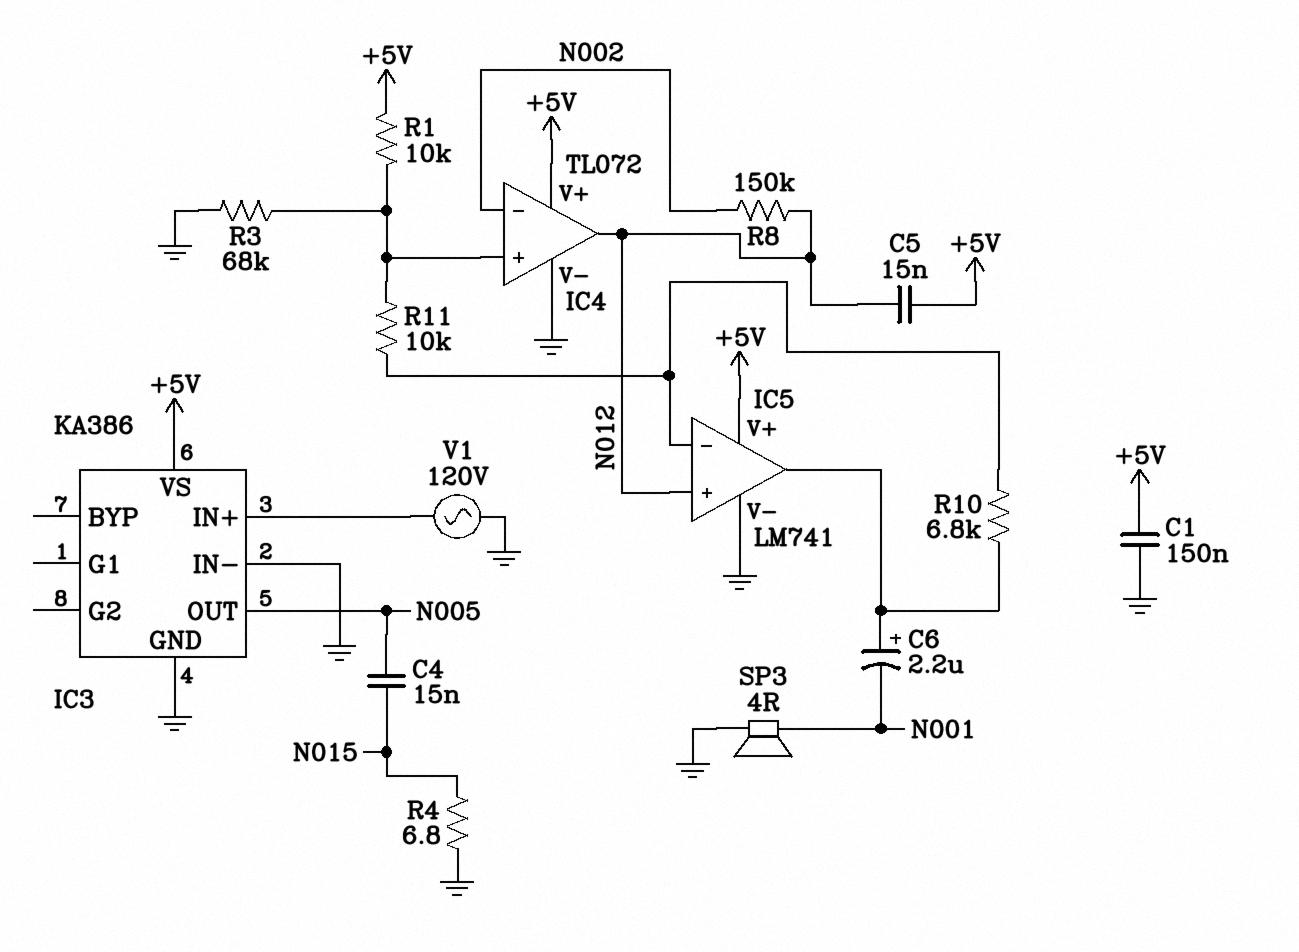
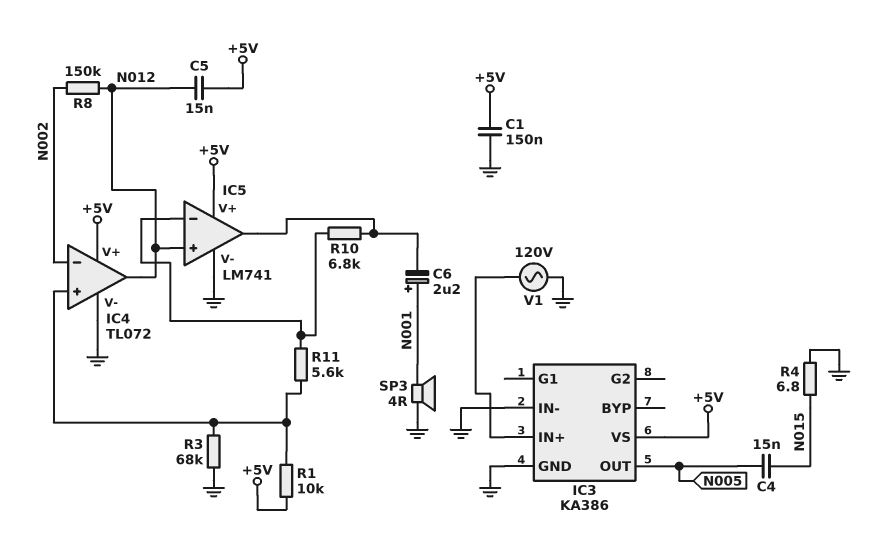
C6: 2.2uF (plus IC5/out, minus N001) -> 2.2uF (plus N001, minus IC5/out)
R11: 10k (IC4/in+, IC5/in-) -> 5.6k (IC4/in+, IC5/in-)

